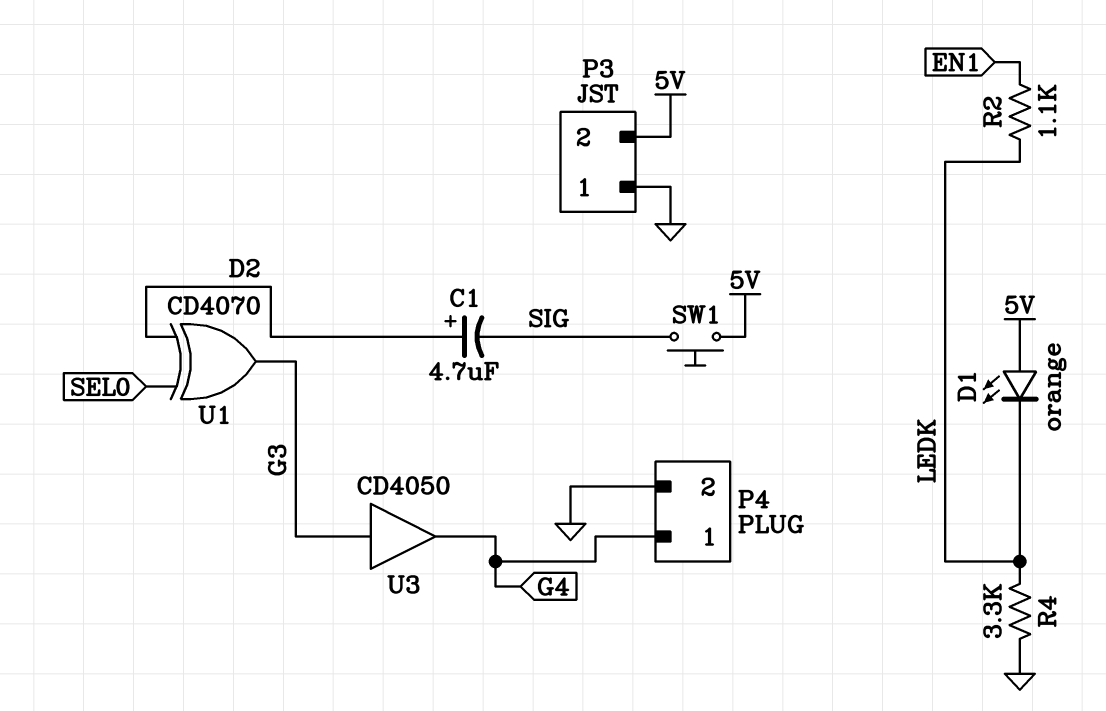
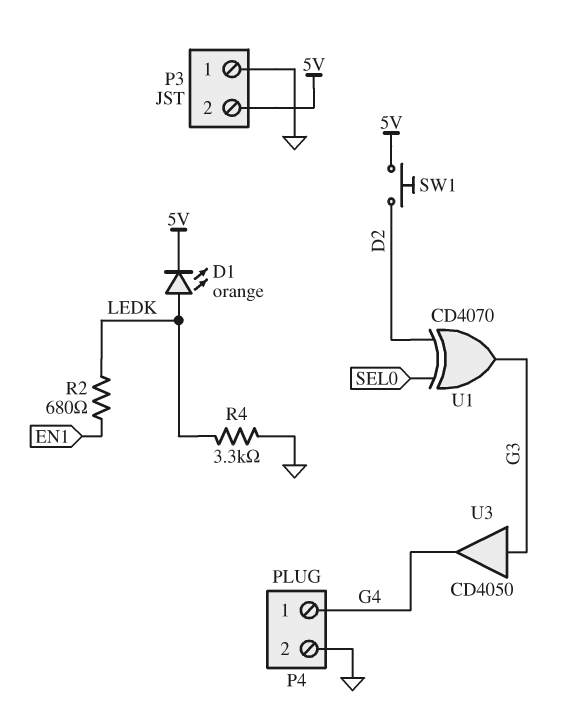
C1: 4.7uF (plus D2, minus SIG) -> none
D1: LED orange (A 5V, K LEDK) -> LED orange (A LEDK, K 5V)
R2: 1.1k (EN1, LEDK) -> 680 (EN1, LEDK)
SW1: button (5V, SIG) -> button (5V, D2)

